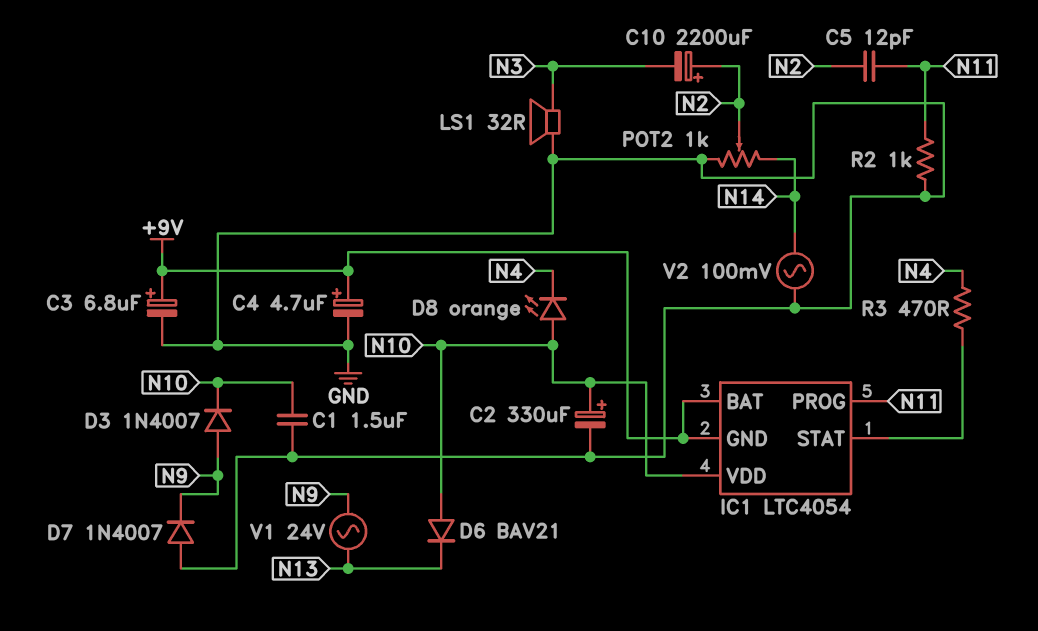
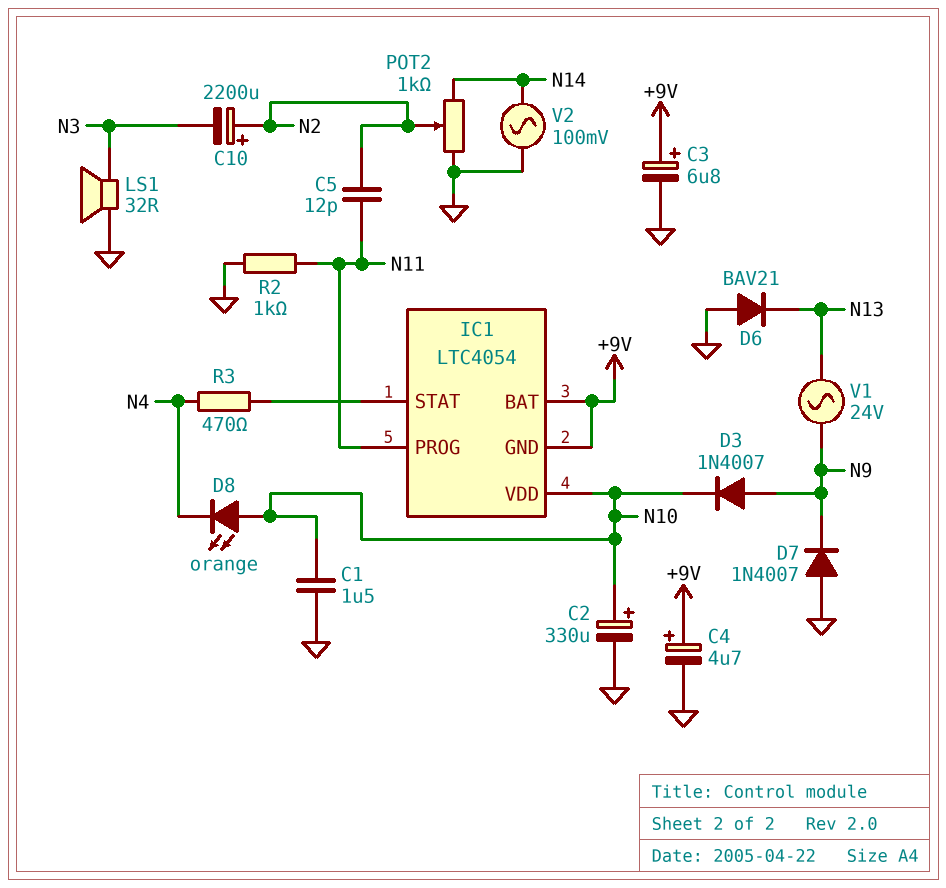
D6: diode BAV21 (A N10, K N13) -> diode BAV21 (A GND, K N13)

